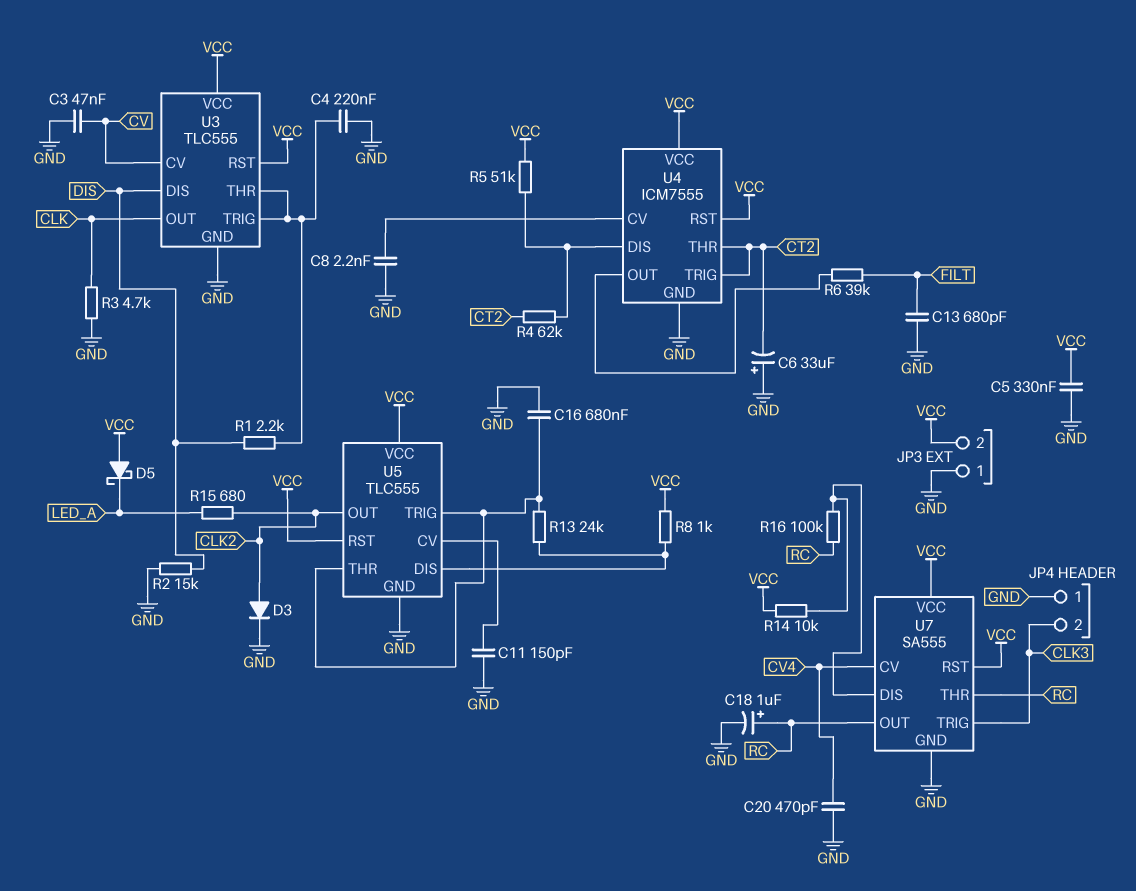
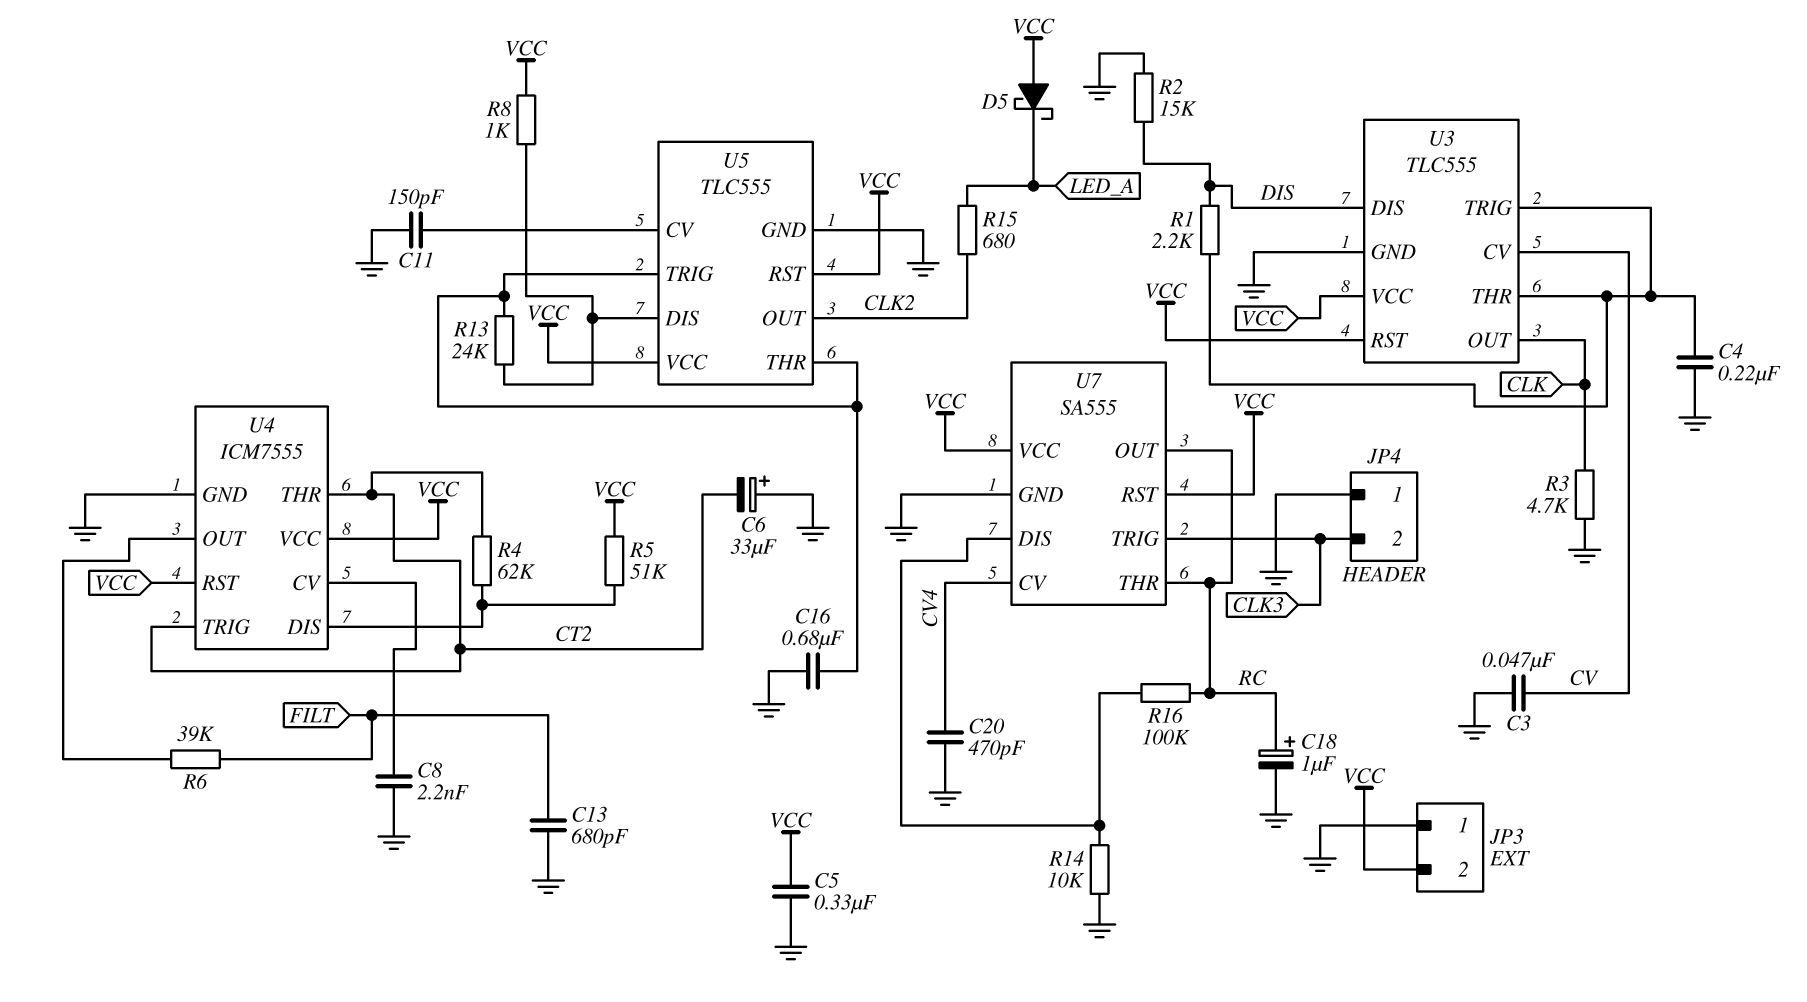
D3: diode (A CLK2, K GND) -> none
R14: 10k (U7/DIS, VCC) -> 10k (GND, U7/DIS)

